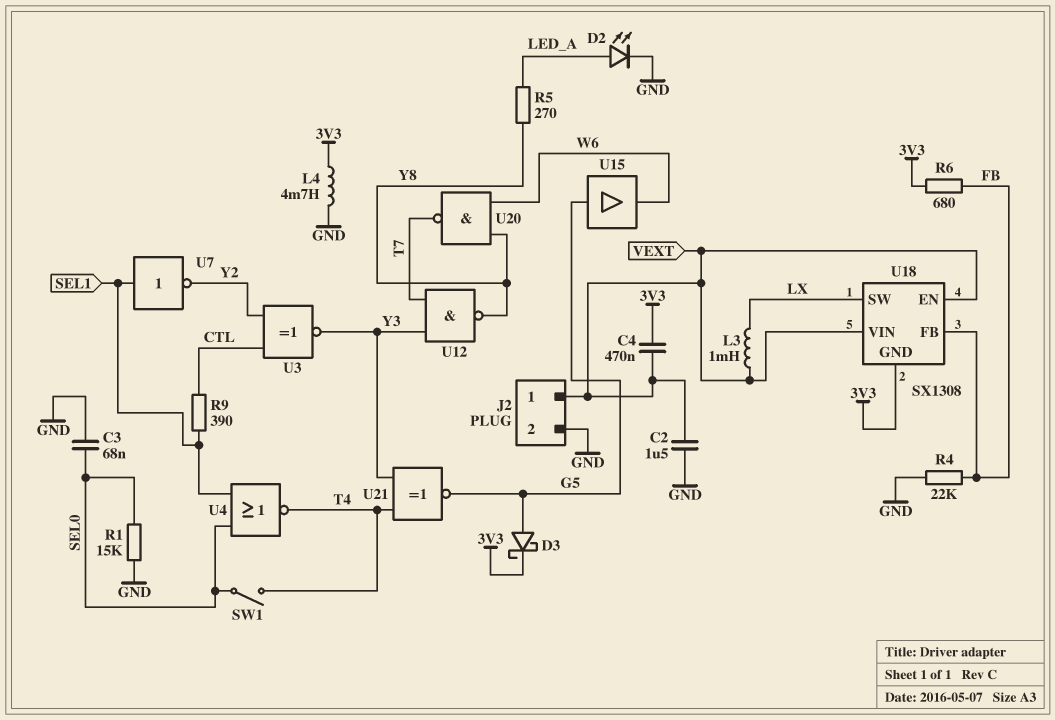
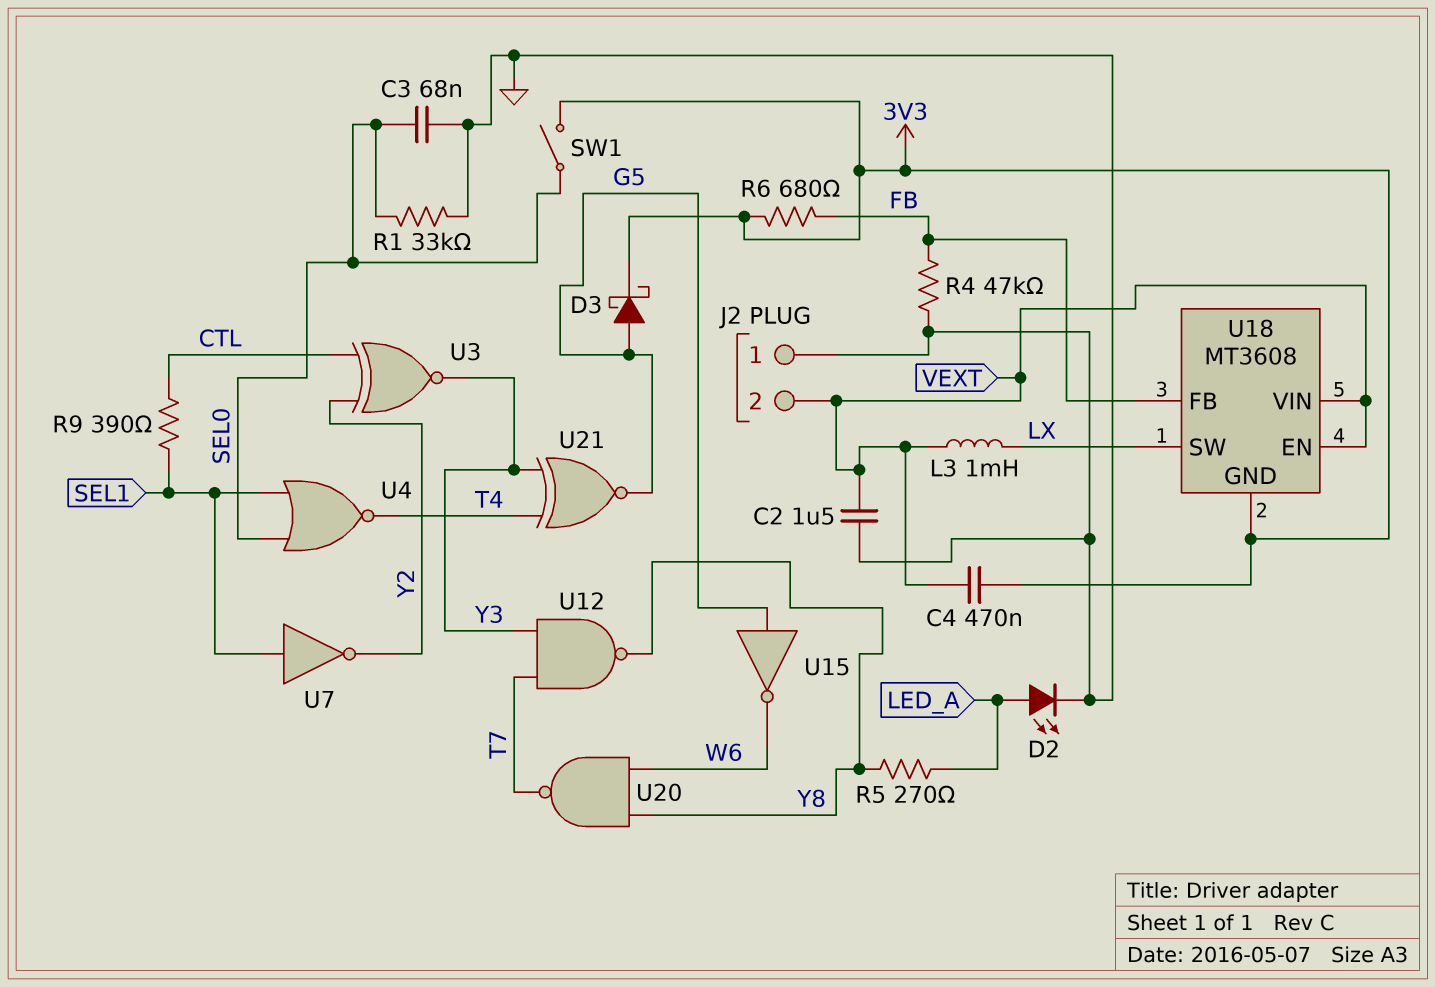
J2 pin 1: VEXT -> GND
J2 pin 2: GND -> VEXT
L4: 4.7mH (3V3, GND) -> none
R1: 15k (GND, SEL0) -> 33k (GND, SEL0)
R4: 22k (FB, GND) -> 47k (FB, GND)
SW1: switch (SEL0, T4) -> switch (3V3, SEL0)
U15: buffer (in G5, out W6) -> NOT (in G5, out W6)
U18: SX1308 -> MT3608

